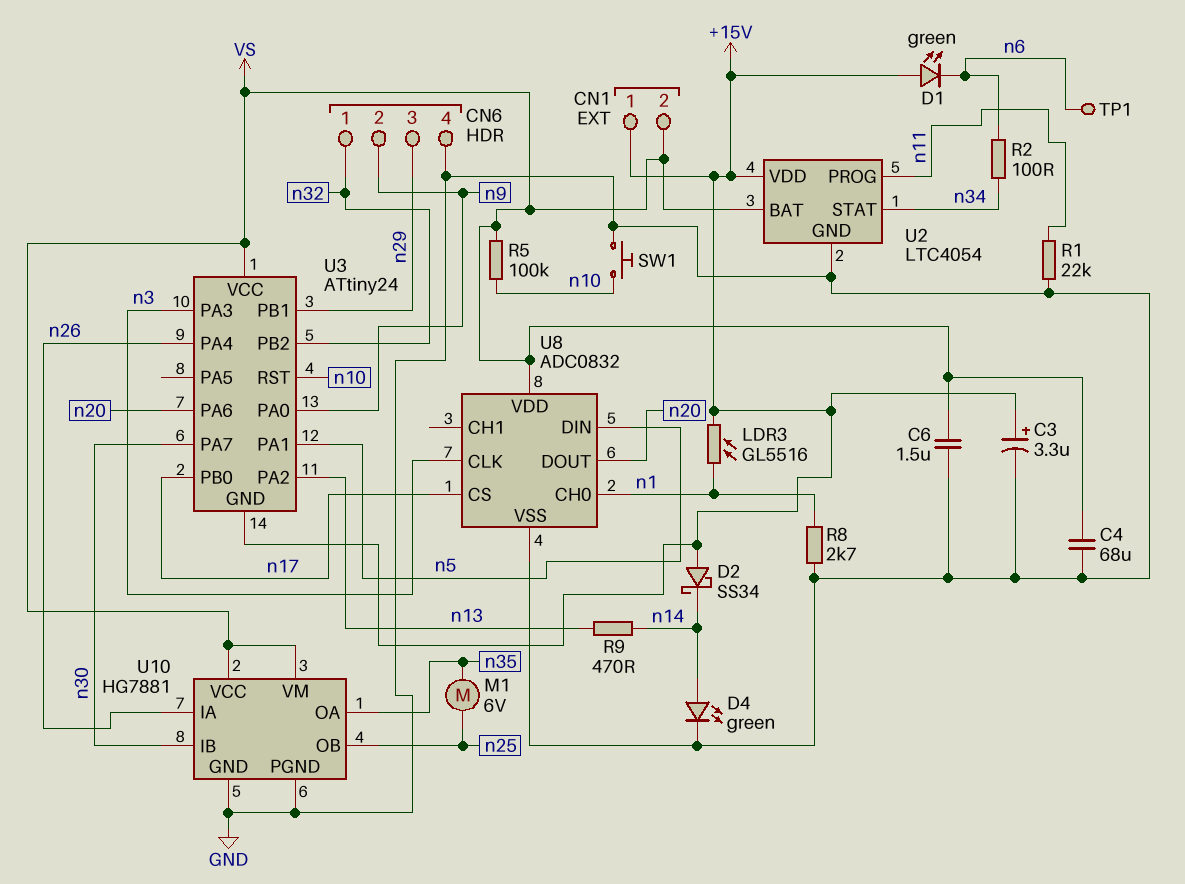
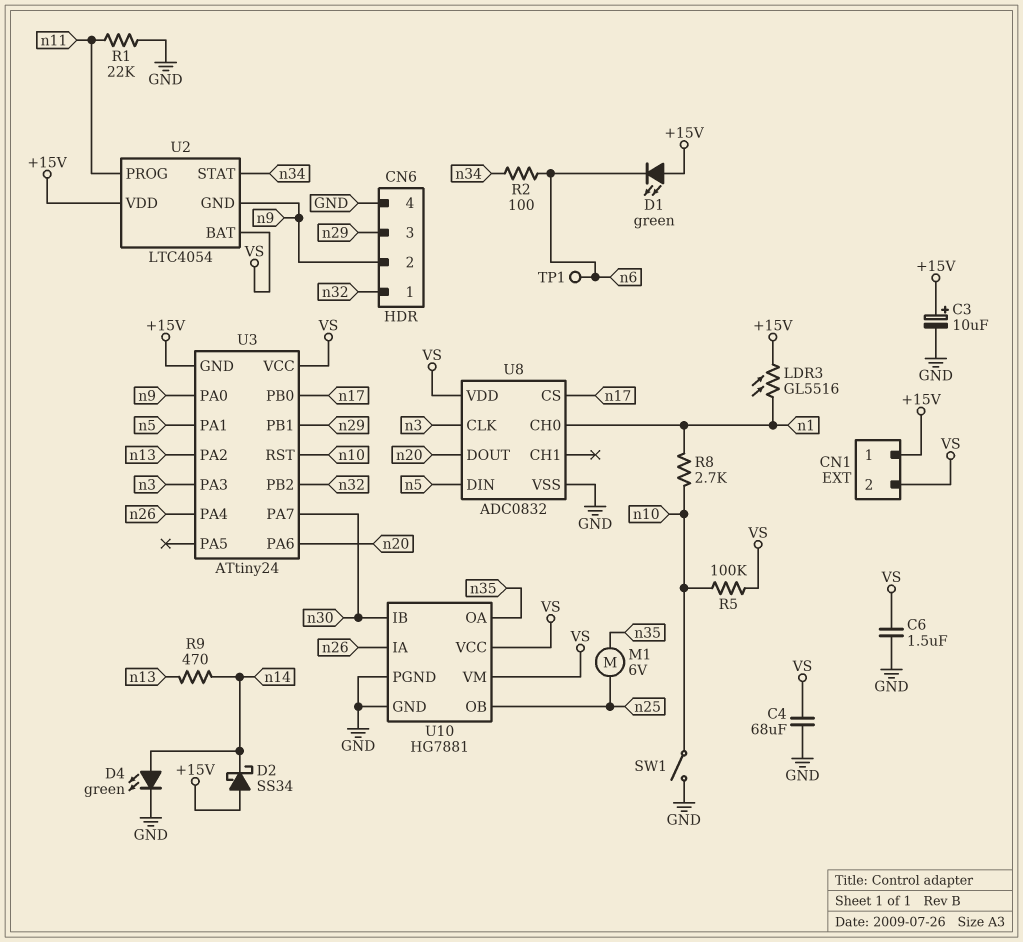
C3: 3.3uF (plus +15V, minus GND) -> 10uF (plus +15V, minus GND)
R8: 2.7k (GND, n1) -> 2.7k (n1, n10)
SW1: button (GND, n10) -> switch (GND, n10)
U2 pin GND: GND -> n9

